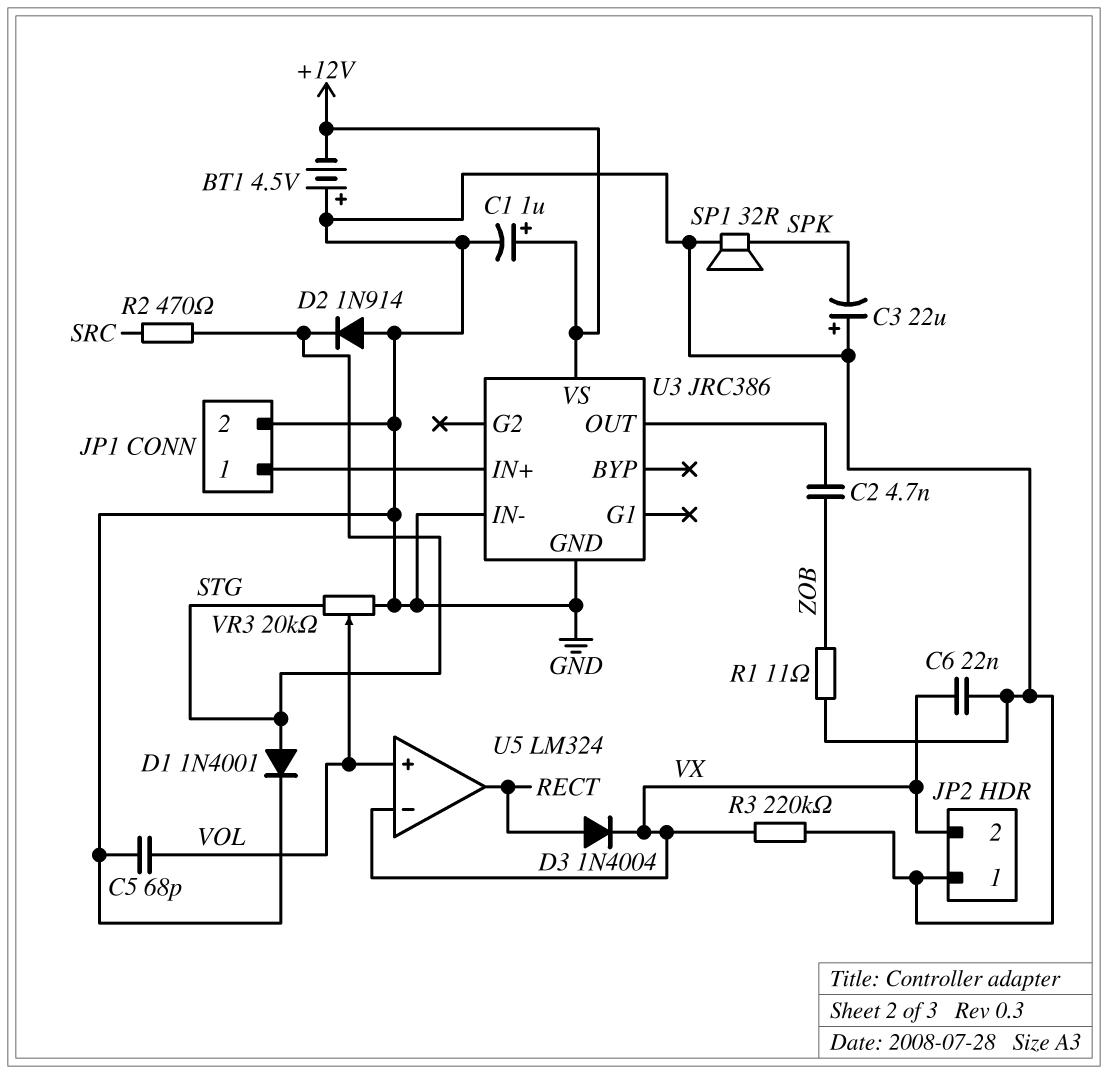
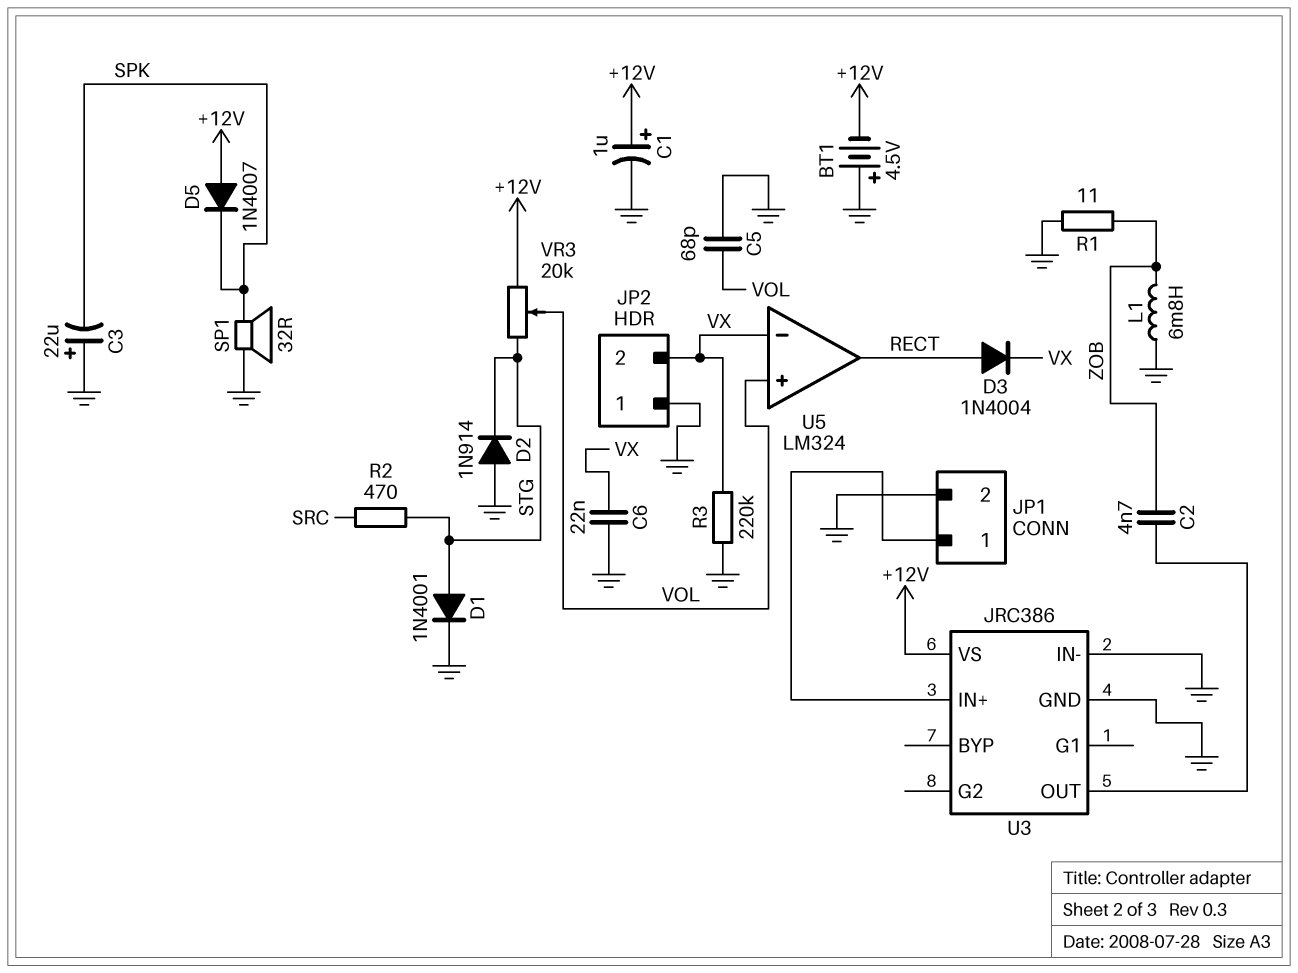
D5: none -> diode 1N4007 (A +12V, K SPK)
L1: none -> 6.8mH (GND, ZOB)
VR3: 20k (GND, STG, wiper VOL) -> 20k (+12V, STG, wiper VOL)

